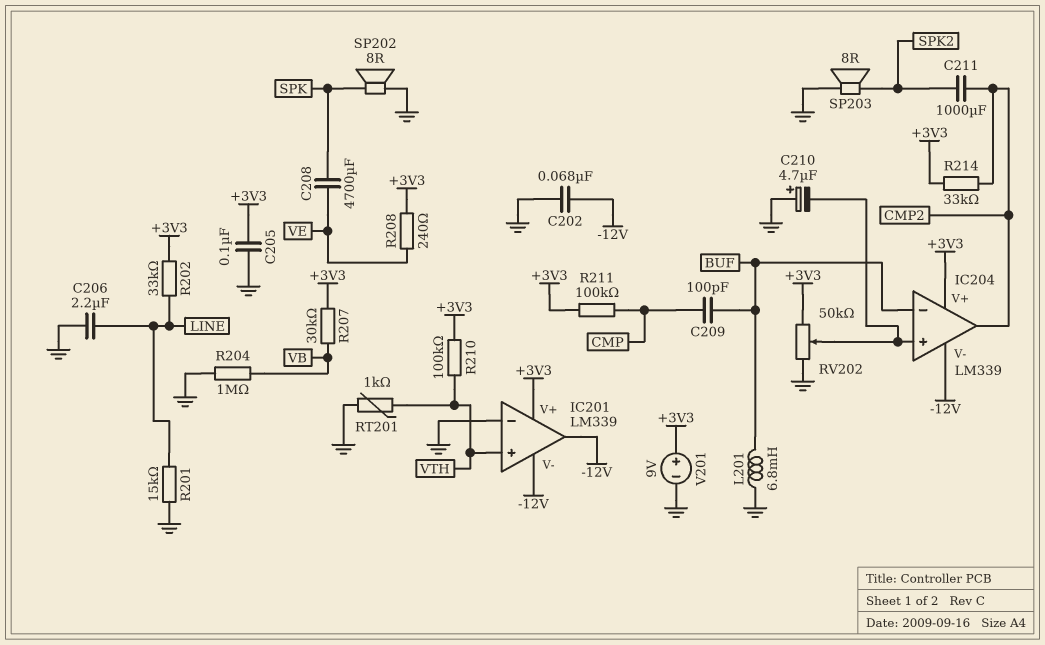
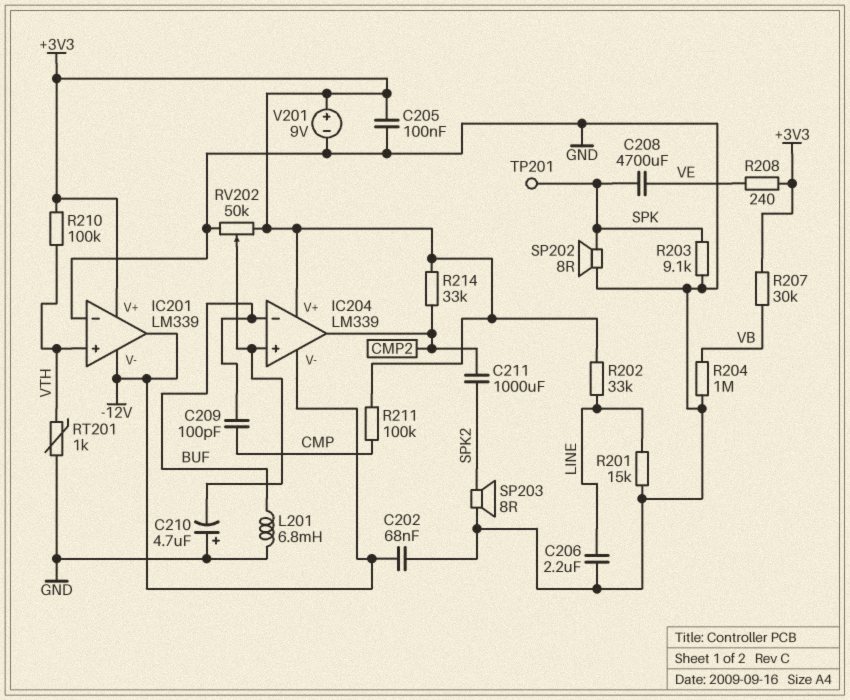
R203: none -> 9.1k (GND, SPK)
TP201: none -> test point (SPK)

